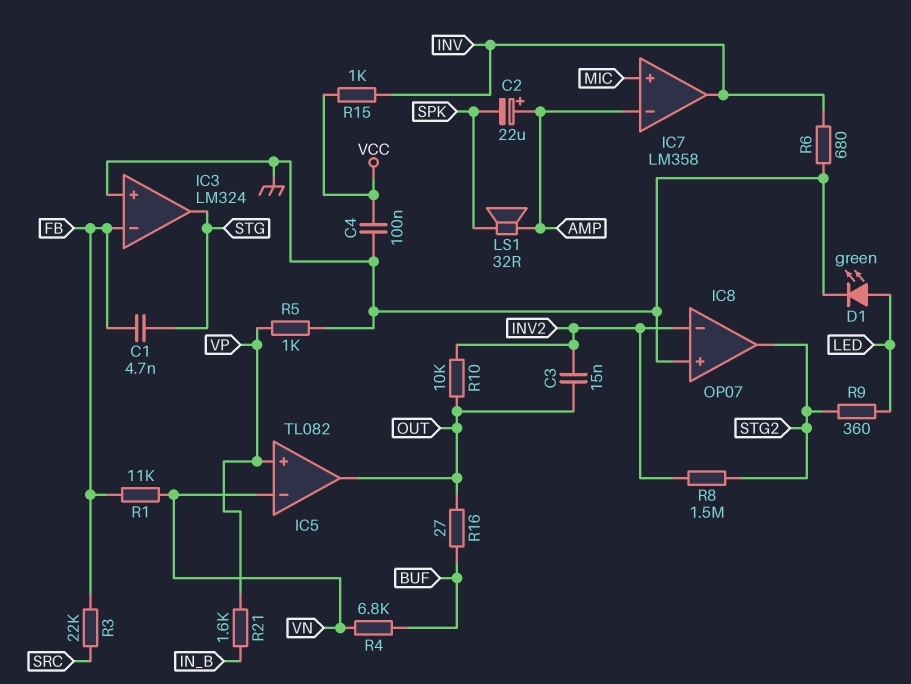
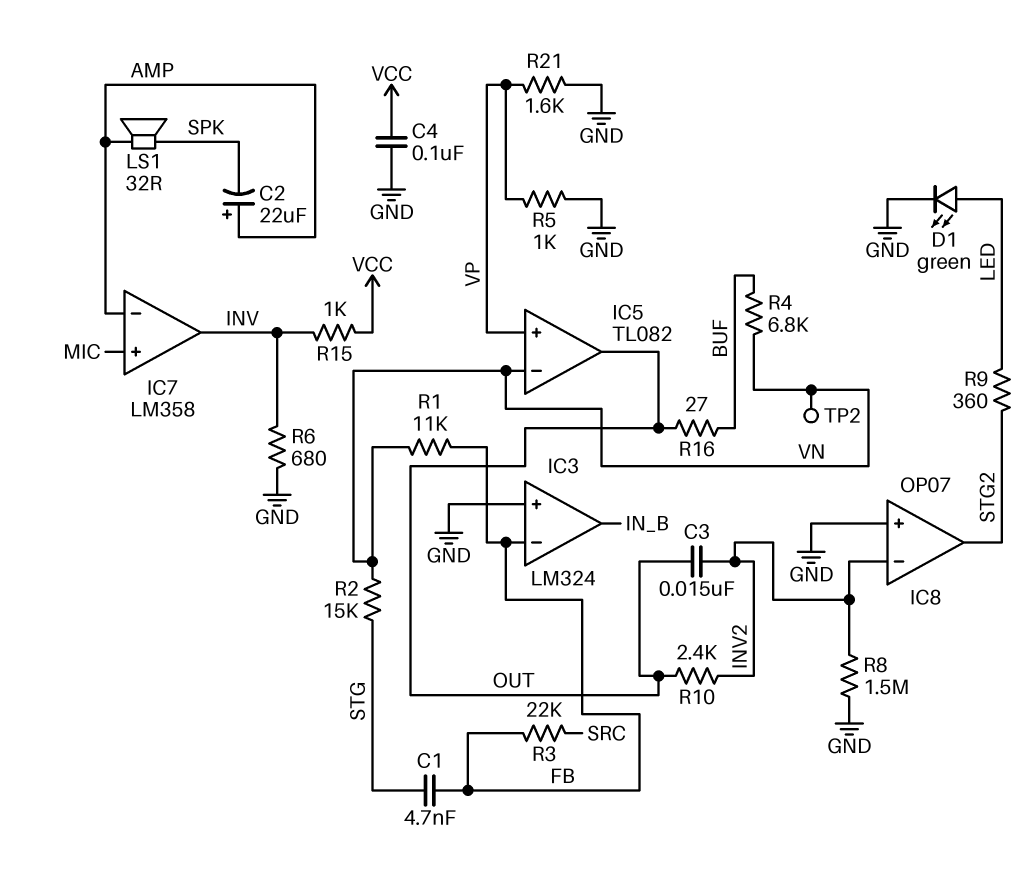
IC3 pin out: STG -> IN_B
R2: none -> 15k (STG, VN)
R8: 1.5M (INV2, STG2) -> 1.5M (GND, INV2)
R10: 10k (INV2, OUT) -> 2.4k (INV2, OUT)
R21: 1.6k (IN_B, VP) -> 1.6k (GND, VP)
TP2: none -> test point (VN)

